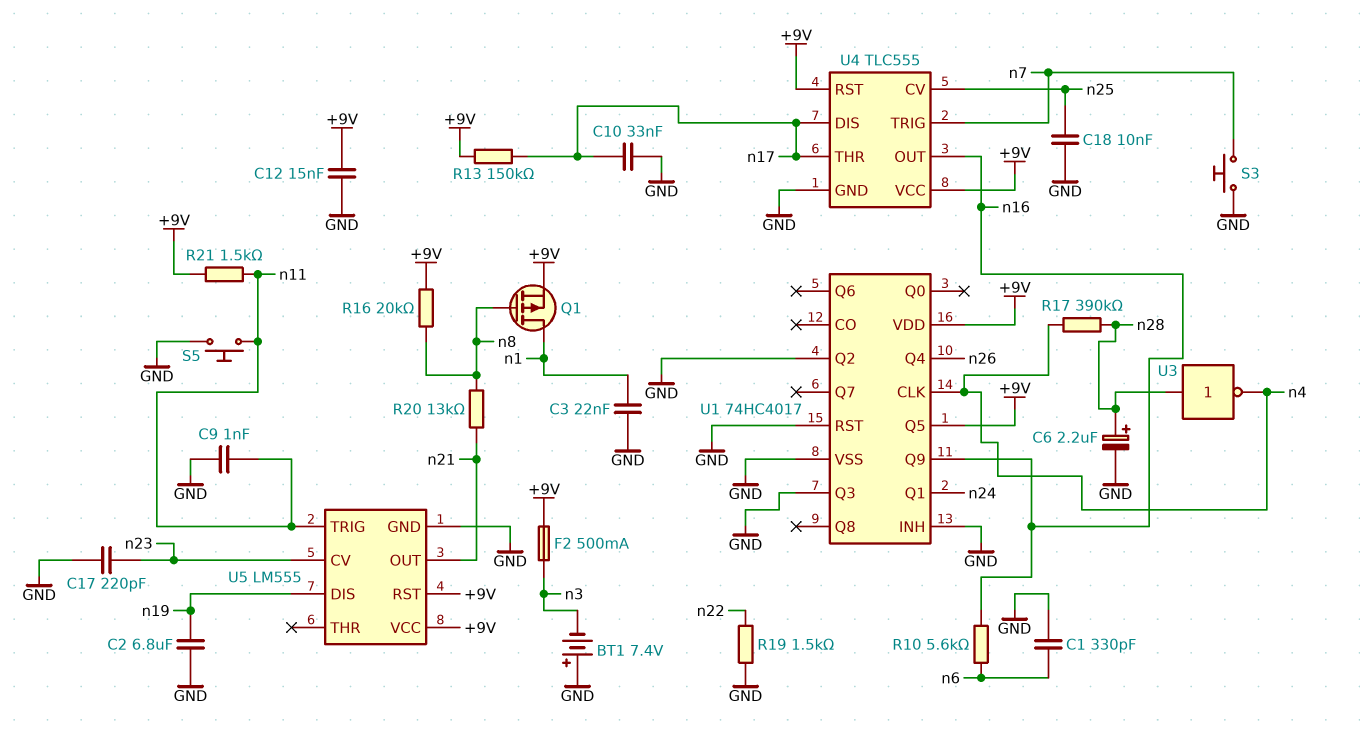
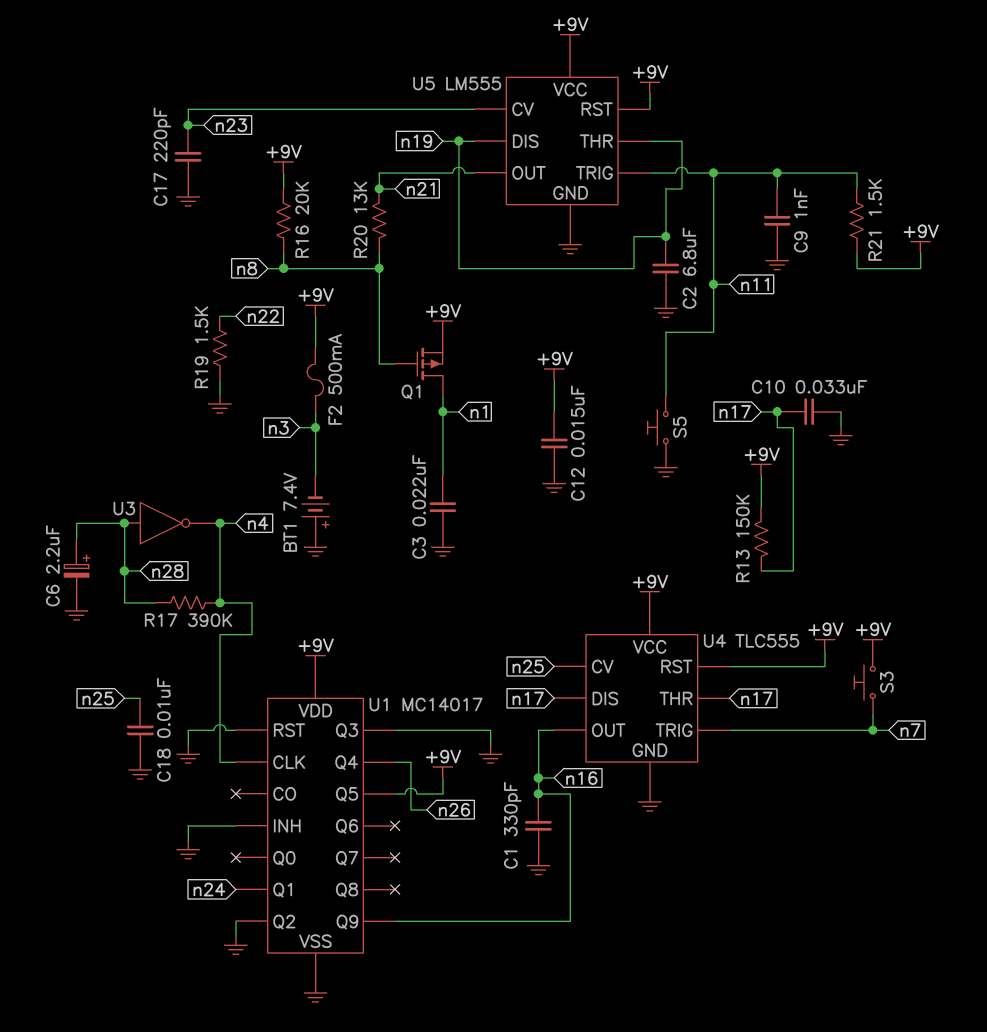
C1: 330pF (GND, n6) -> 330pF (GND, n16)
R10: 5.6k (n6, n16) -> none
S3: button (GND, n7) -> button (+9V, n7)
U1: 74HC4017 -> MC14017
U5 pin THR: none -> n19

